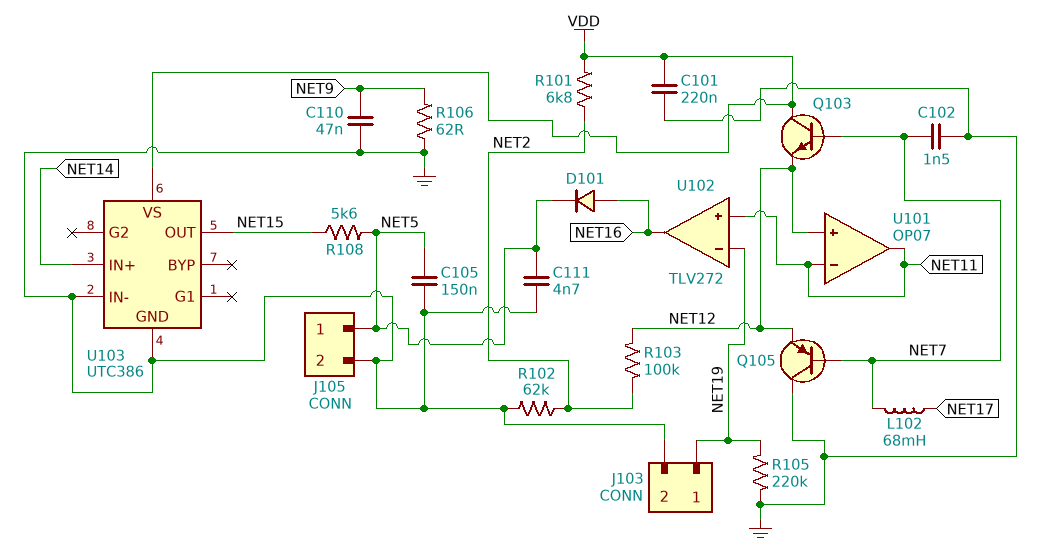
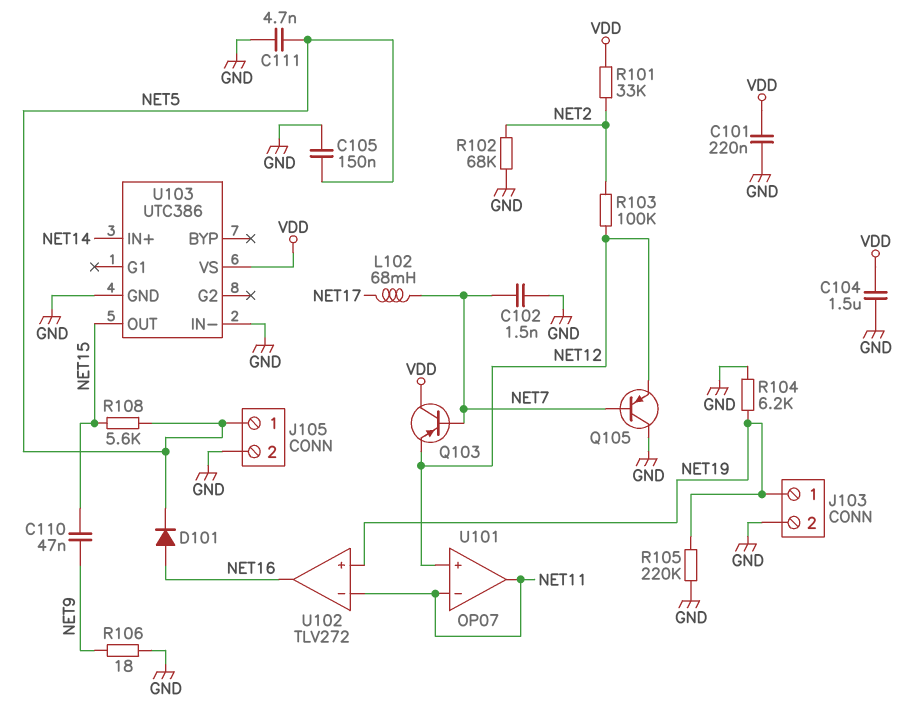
C104: none -> 1.5uF (GND, VDD)
C110: 47nF (GND, NET9) -> 47nF (NET9, NET15)
Q103: NPN (B NET7, C VDD, E NET12) -> PNP (B NET7, C VDD, E NET12)
R101: 6.8k (NET2, VDD) -> 33k (NET2, VDD)
R102: 62k (GND, NET2) -> 68k (GND, NET2)
R104: none -> 6.2k (GND, NET19)
R106: 62 (GND, NET9) -> 18 (GND, NET9)
U102 pin in+: NET11 -> NET19
U102 pin in-: NET19 -> NET11

